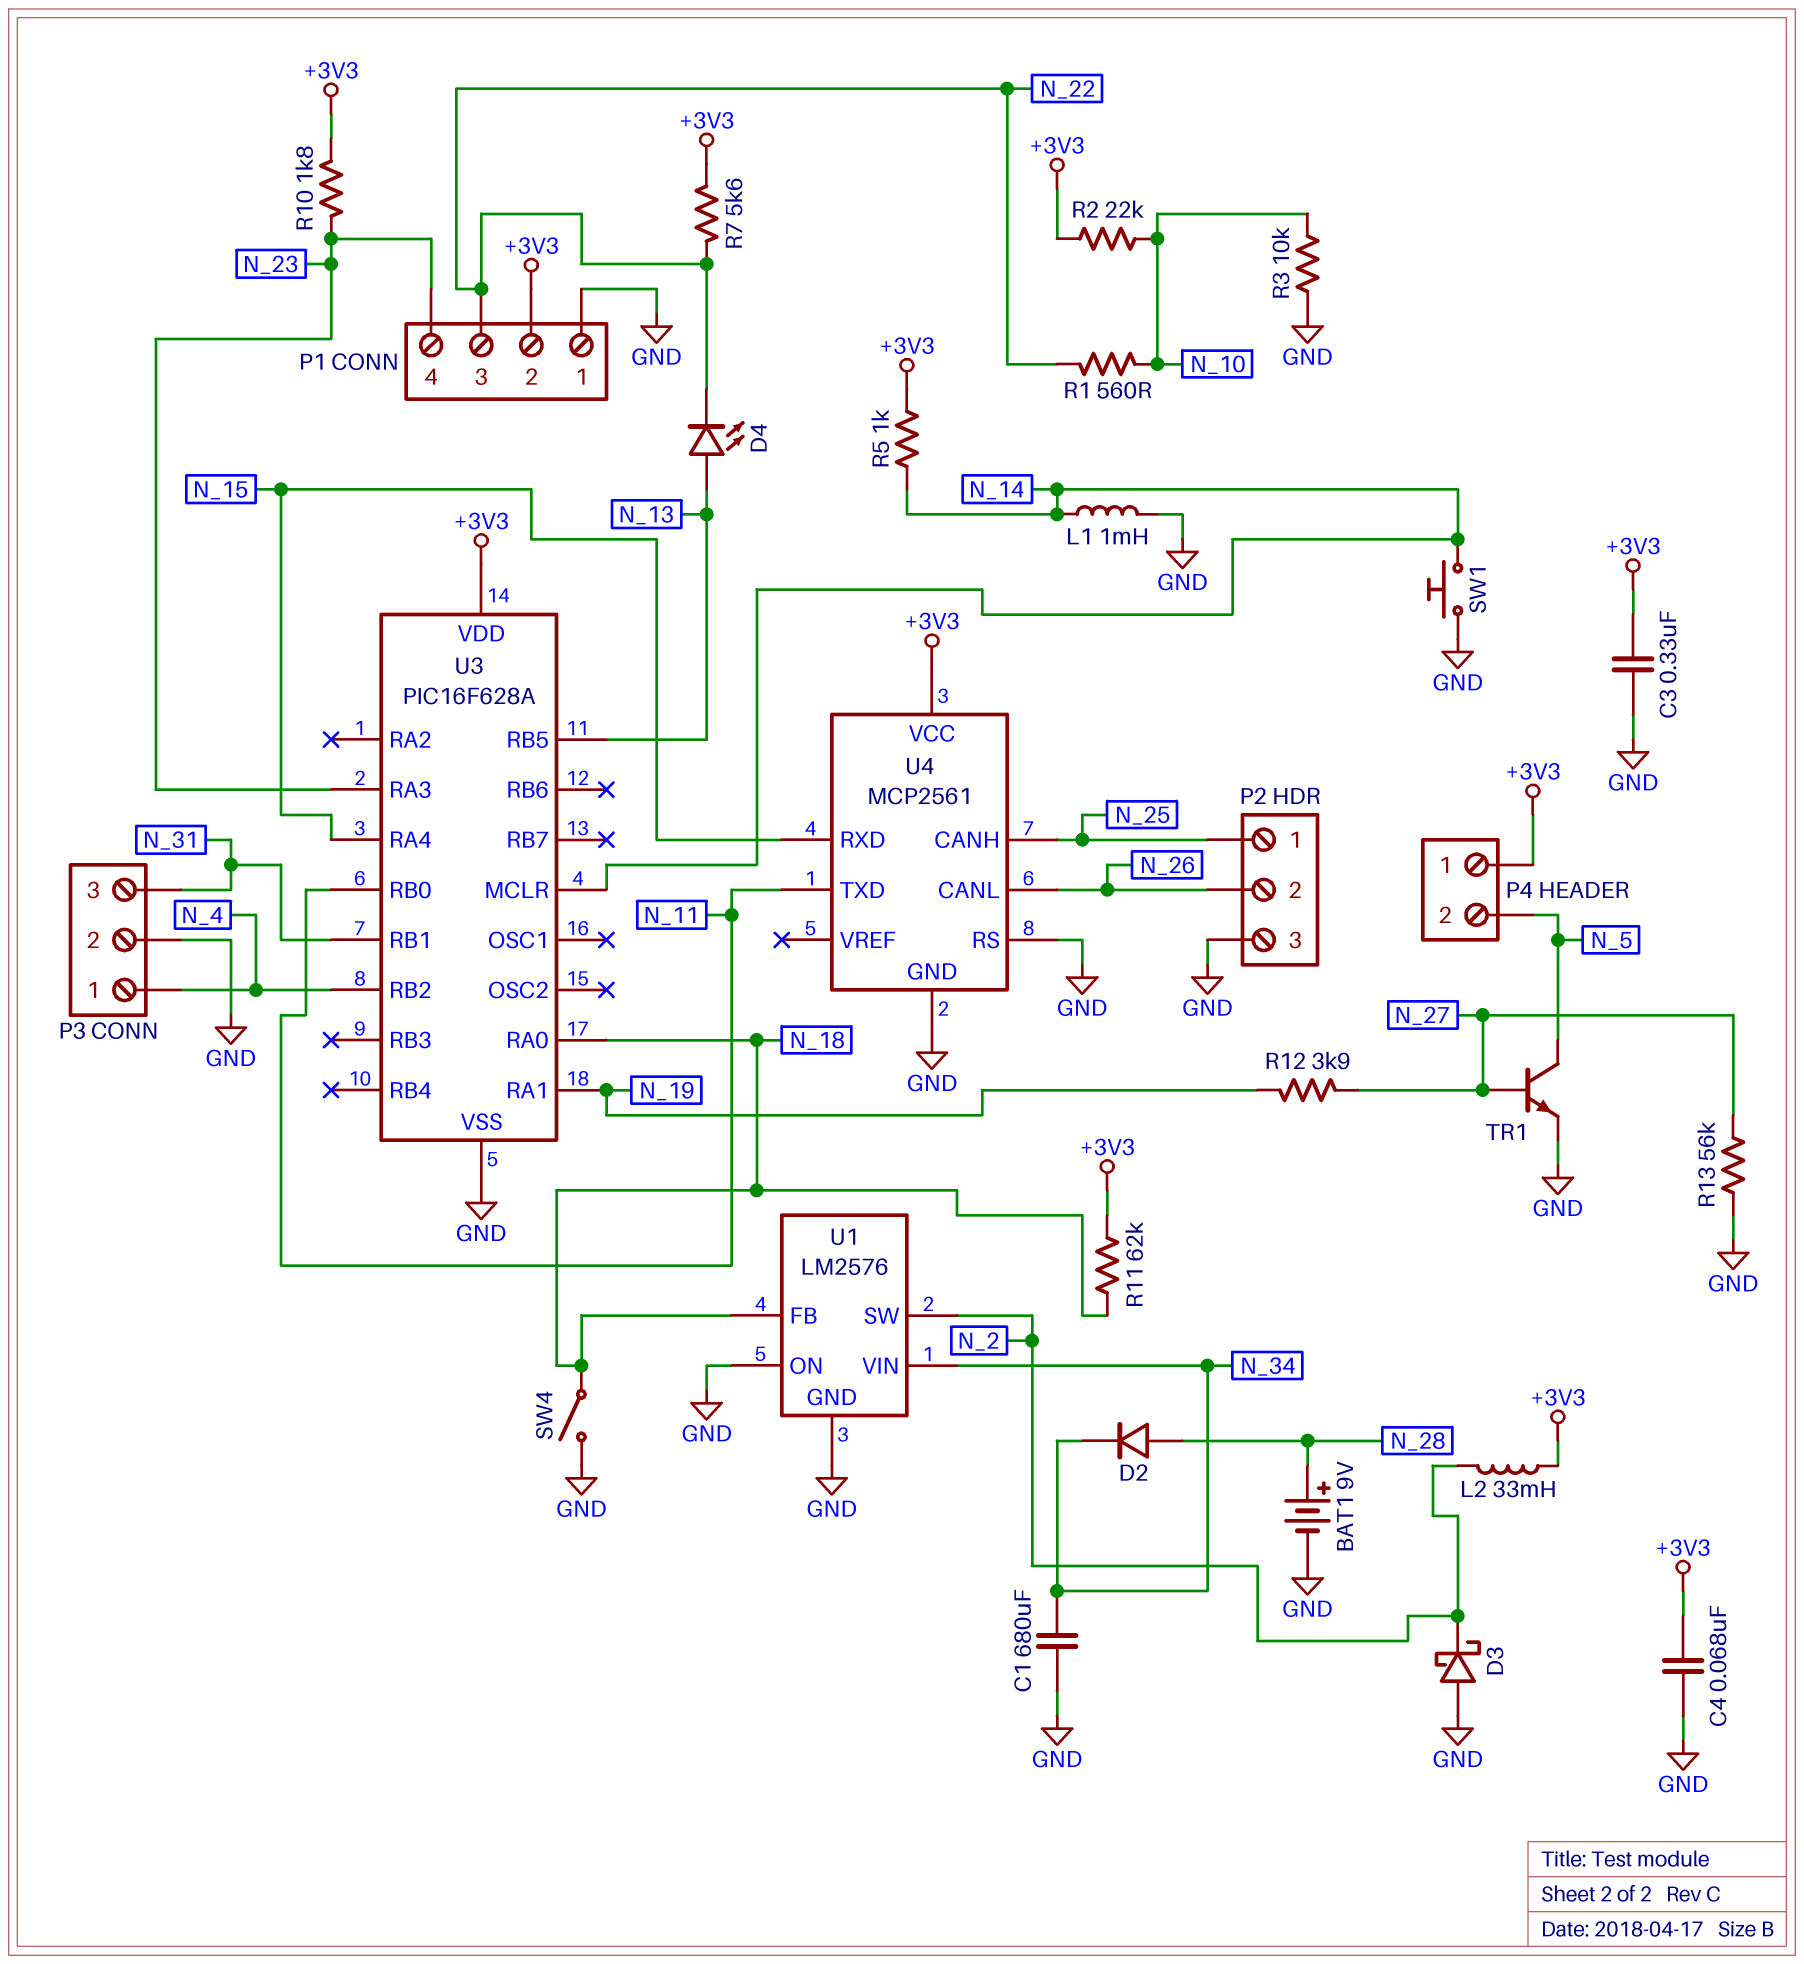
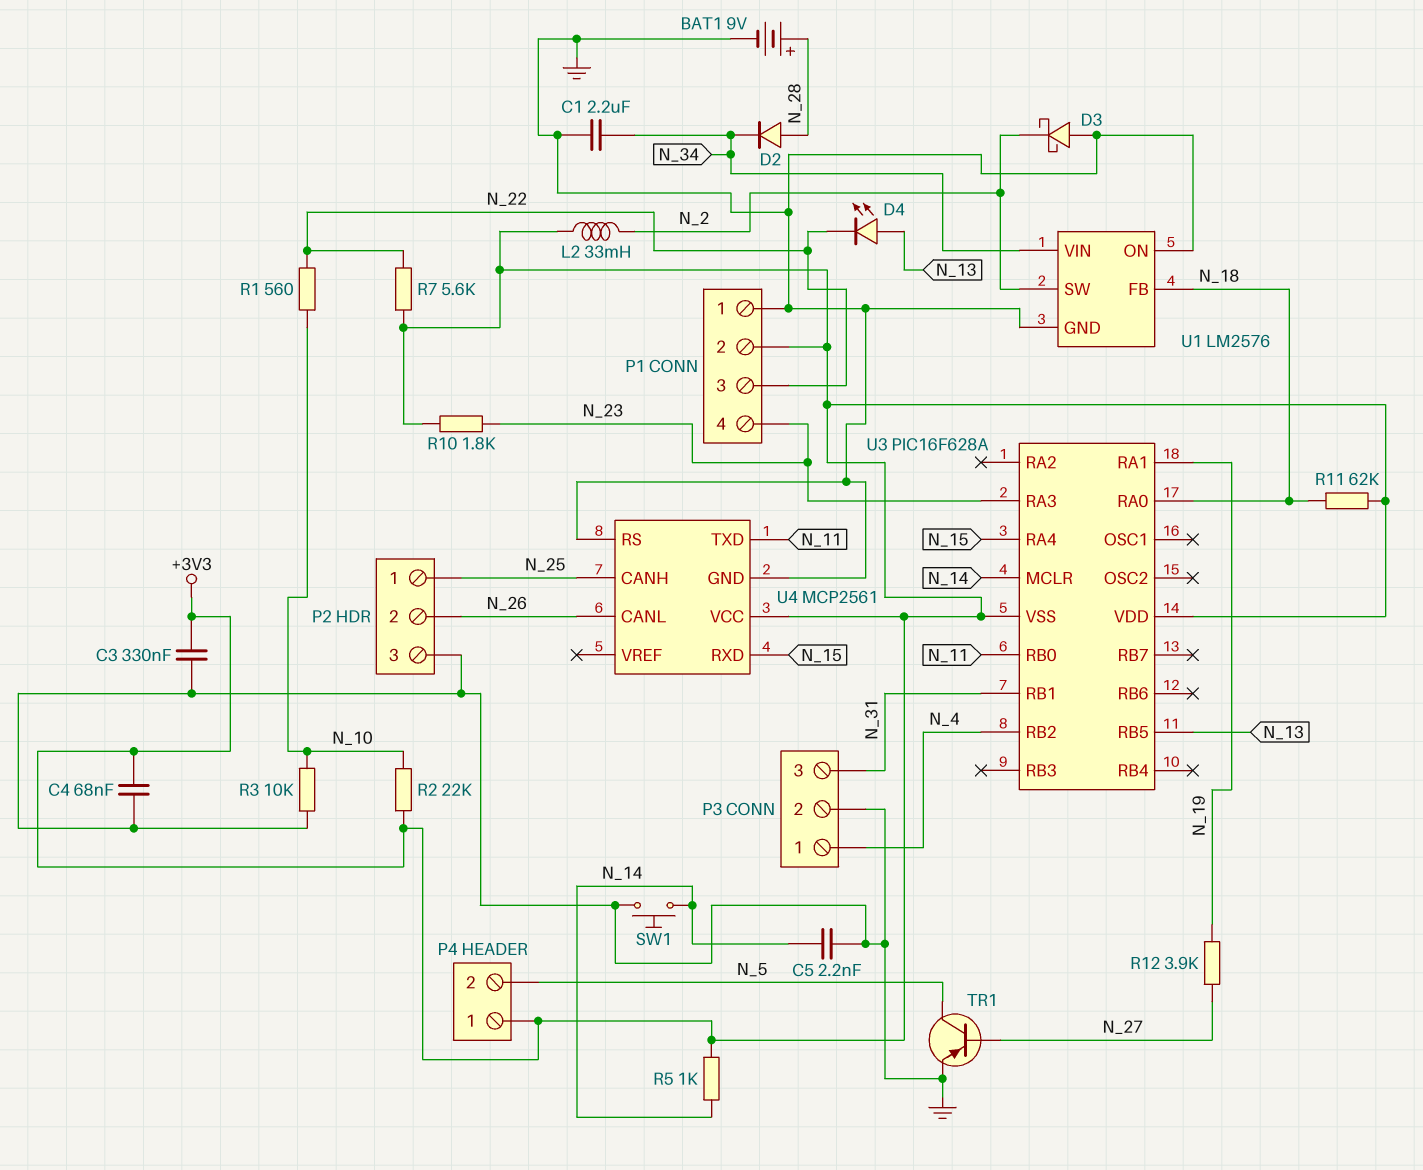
C1: 680uF (GND, N_34) -> 2.2uF (GND, N_34)
C5: none -> 2.2nF (GND, N_14)
L1: 1mH (GND, N_14) -> none
R13: 56k (GND, N_27) -> none
SW4: switch (GND, N_18) -> none
TR1: NPN (B N_27, C N_5, E GND) -> PNP (B N_27, C N_5, E GND)
U3 pin VSS: GND -> +3V3

